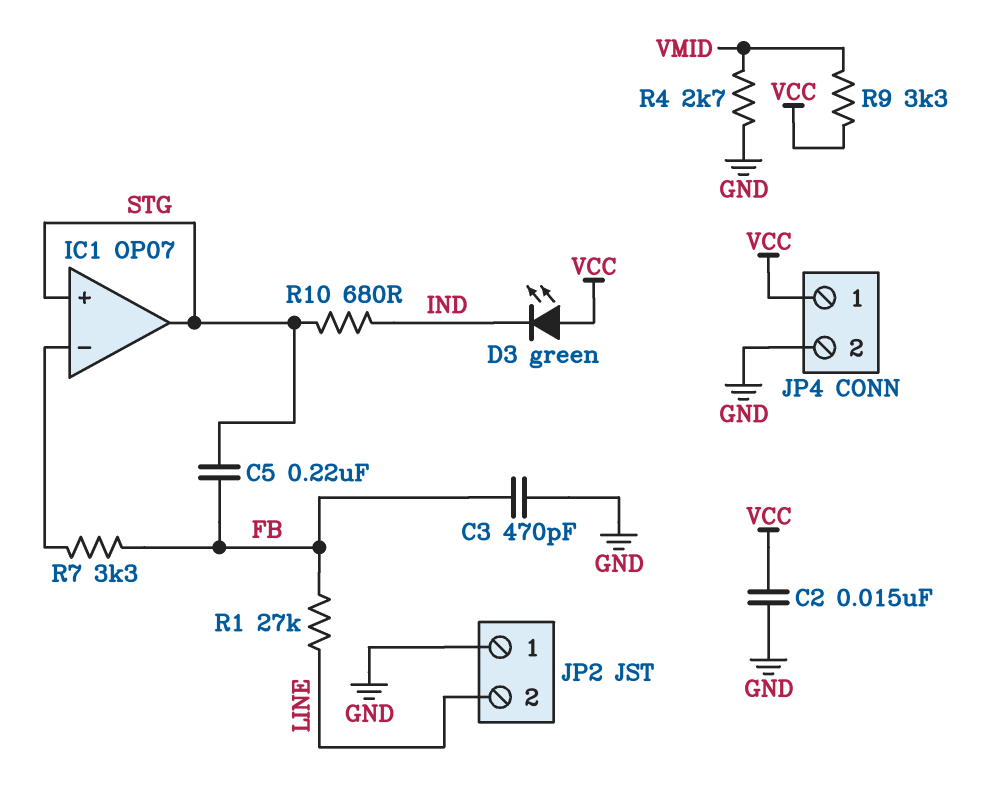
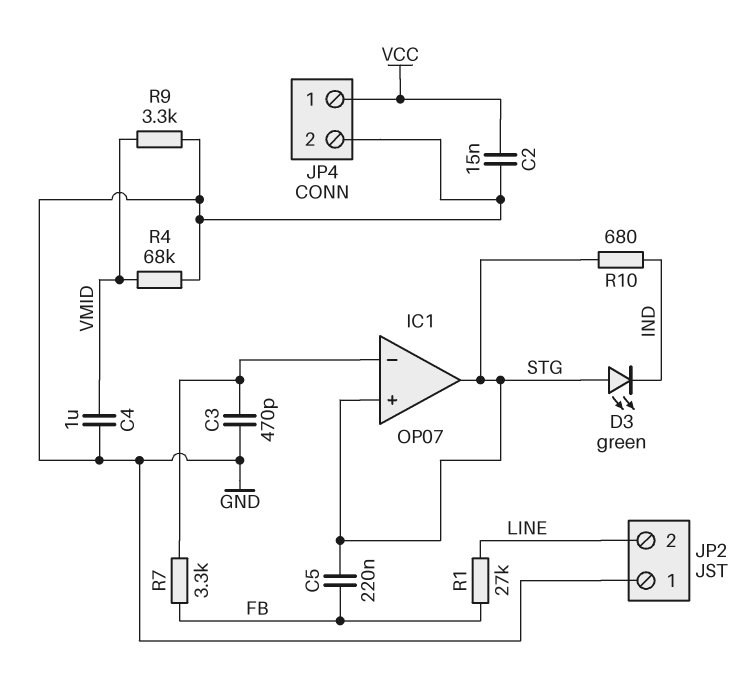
C3: 470pF (FB, GND) -> 470pF (GND, IC1/in-)
C4: none -> 1uF (GND, VMID)
D3: LED green (A VCC, K IND) -> LED green (A STG, K IND)
R4: 2.7k (GND, VMID) -> 68k (GND, VMID)
R9: 3.3k (VCC, VMID) -> 3.3k (GND, VMID)

